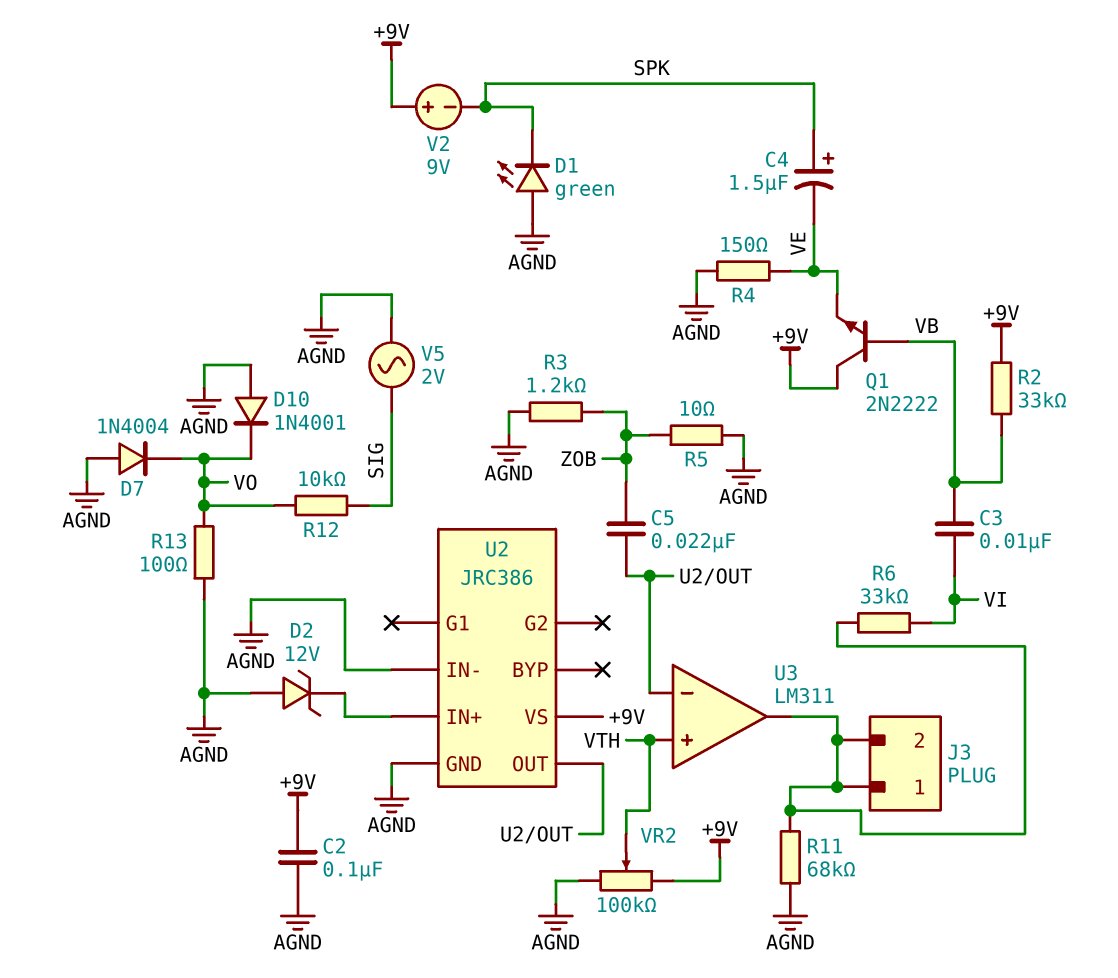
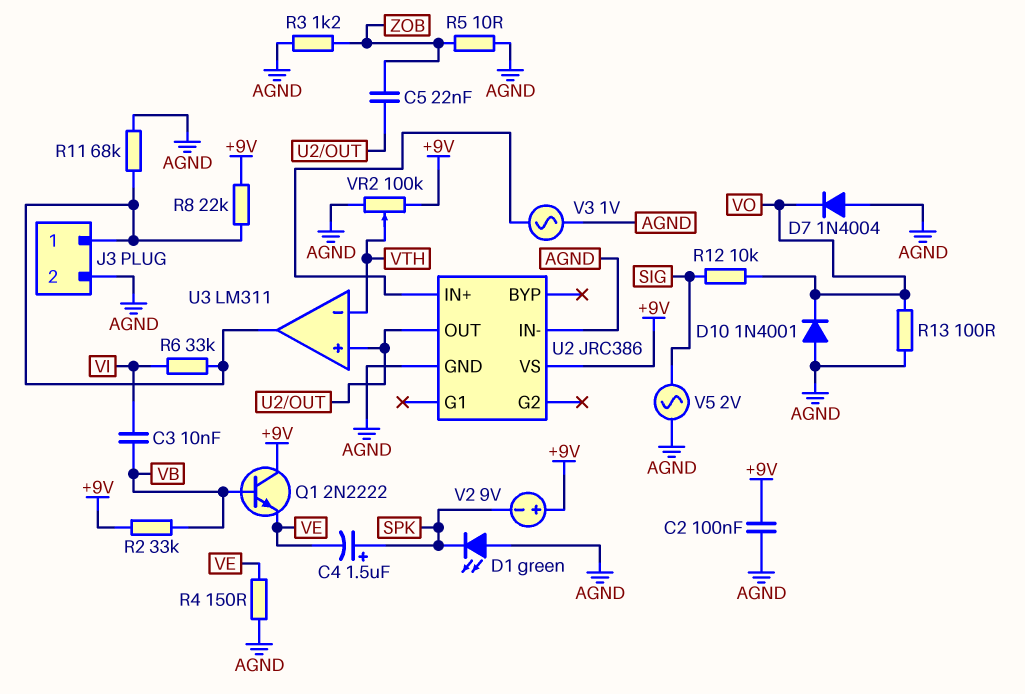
D2: zener 12V (A AGND, K U2/IN+) -> none
J3 pin 2: J3/1 -> AGND
R8: none -> 22k (+9V, J3/1)
U3 pin in+: VTH -> U2/OUT
U3 pin in-: U2/OUT -> VTH
V3: none -> AC 1V (AGND, U2/IN+)

